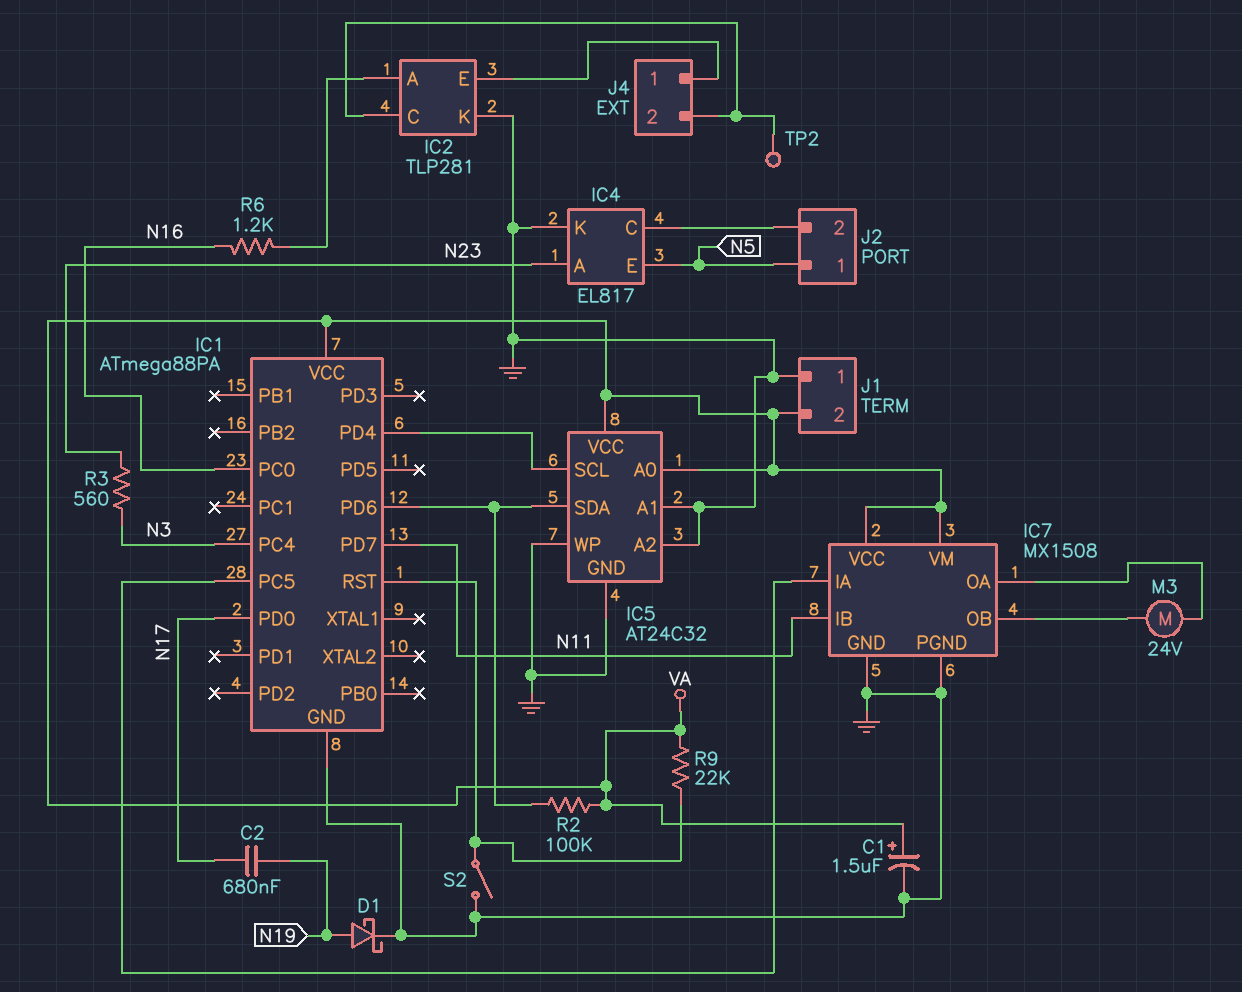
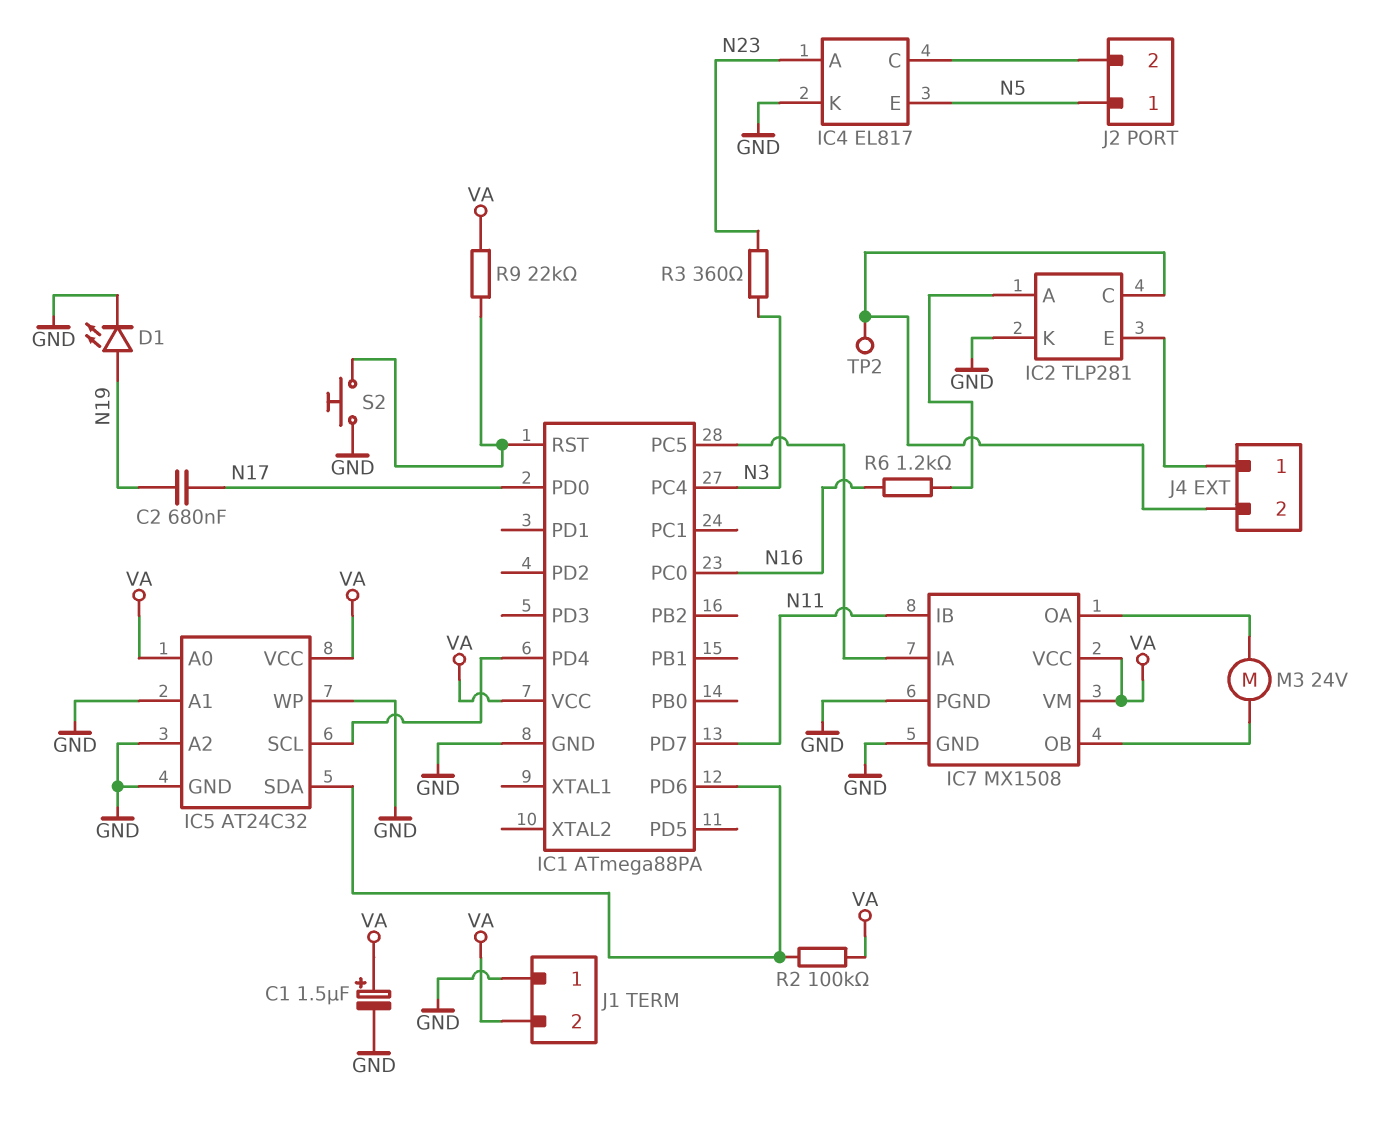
D1: schottky (A N19, K GND) -> LED (A N19, K GND)
R3: 560 (N3, N23) -> 360 (N3, N23)
S2: switch (GND, IC1/RST) -> button (GND, IC1/RST)

